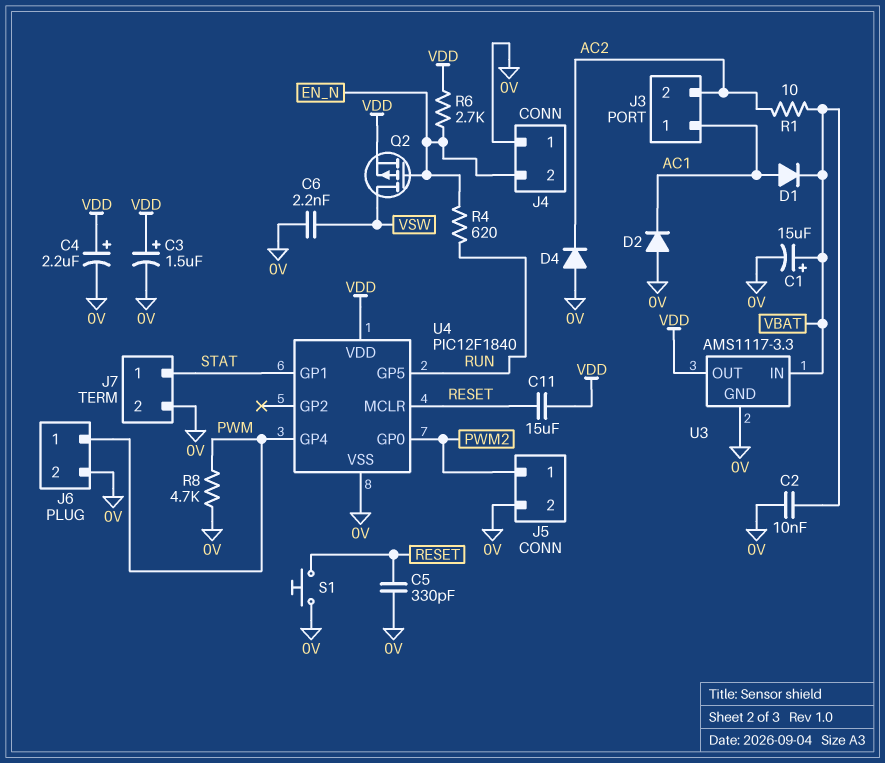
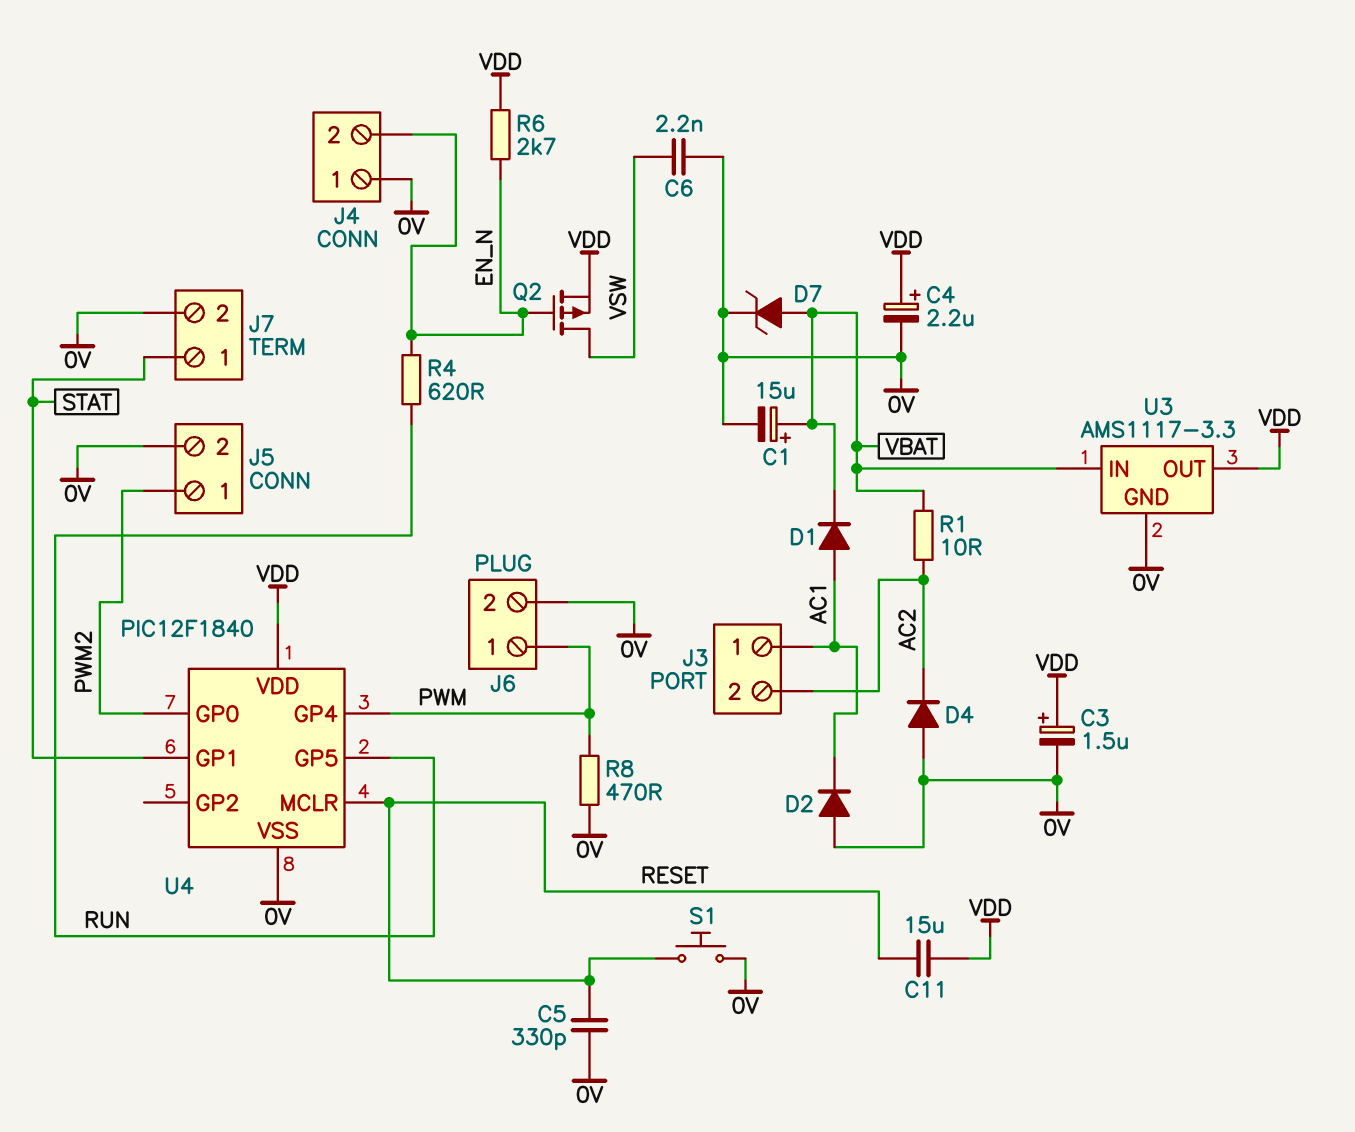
C2: 10nF (0V, VBAT) -> none
D7: none -> zener (A VBAT, K 0V)
R8: 4.7k (0V, PWM) -> 470 (0V, PWM)

